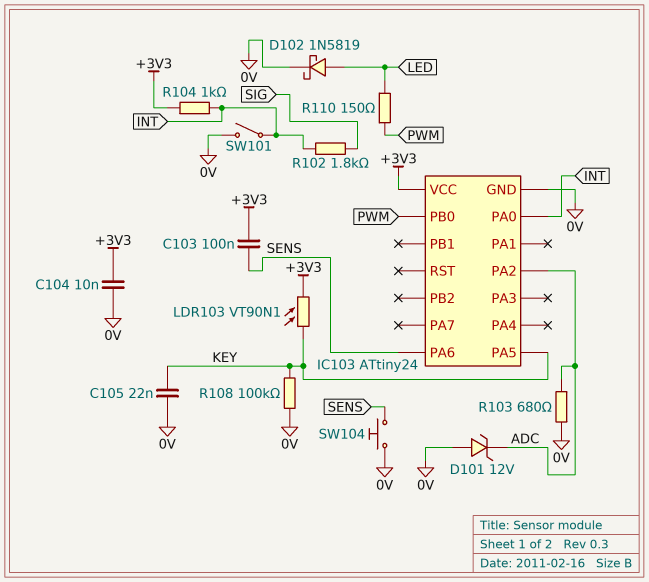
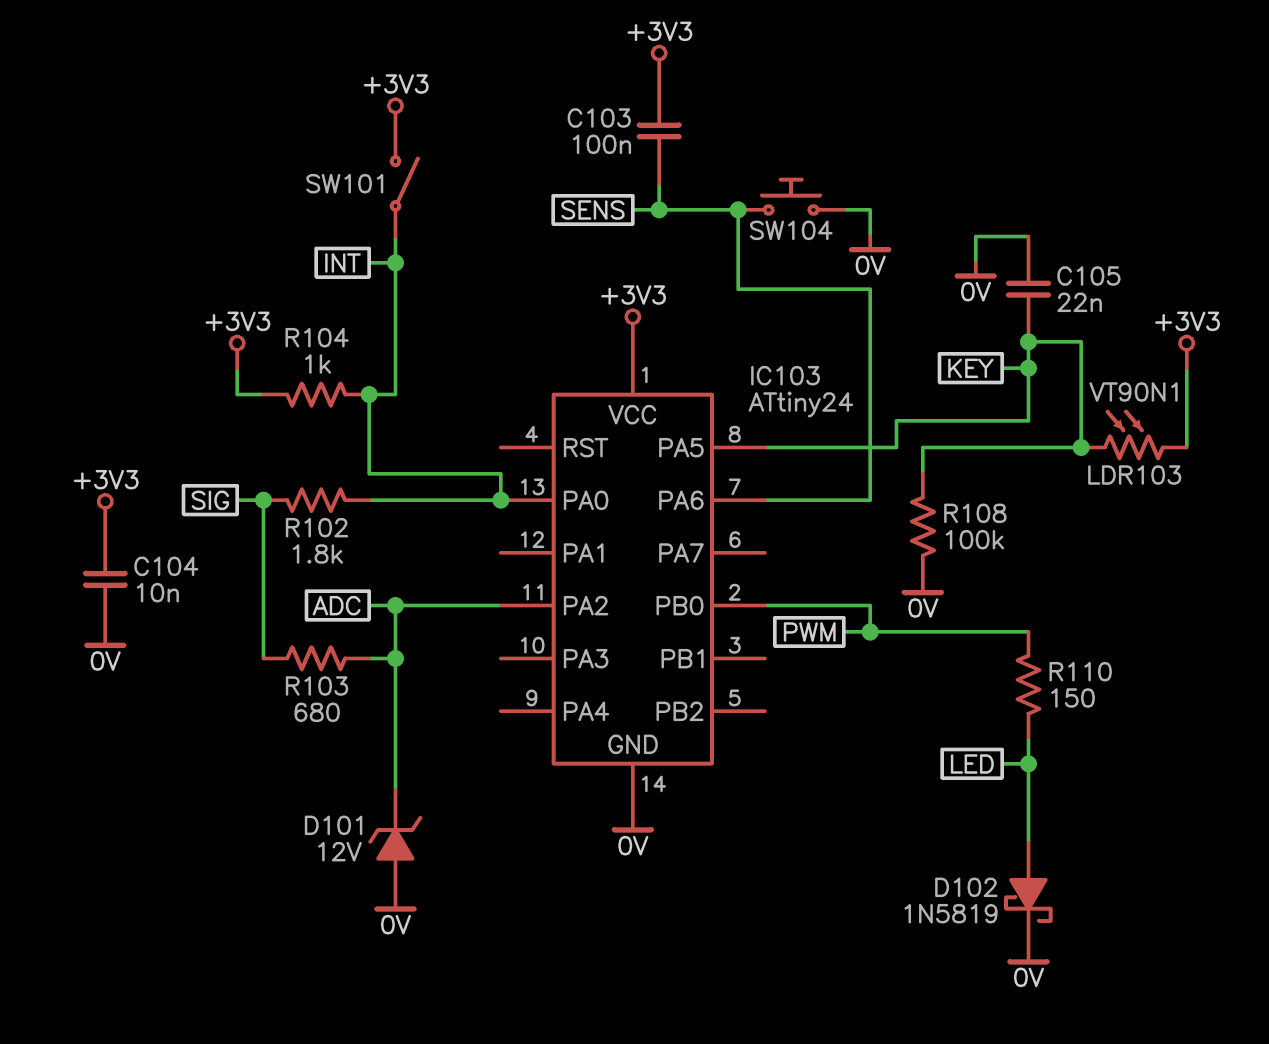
R103: 680 (0V, ADC) -> 680 (ADC, SIG)
SW101: switch (0V, INT) -> switch (+3V3, INT)

